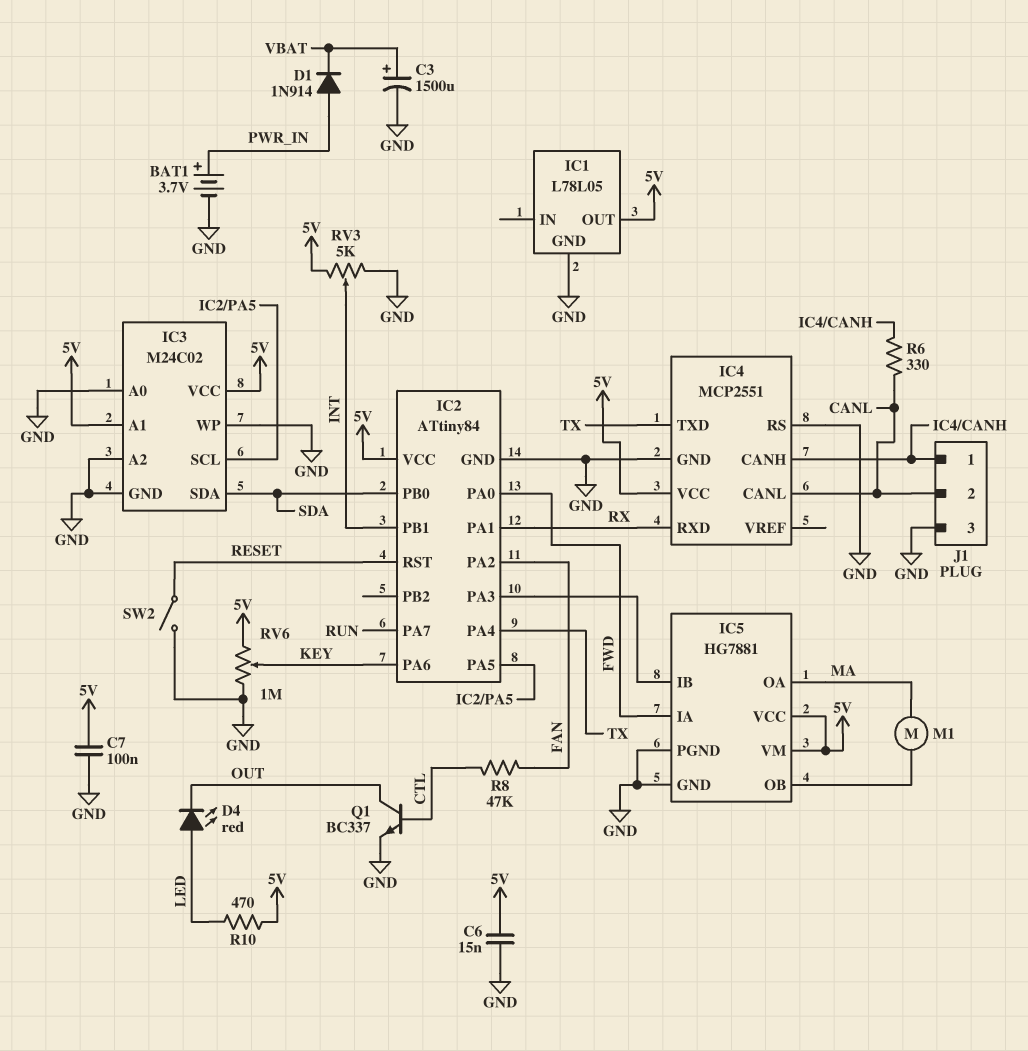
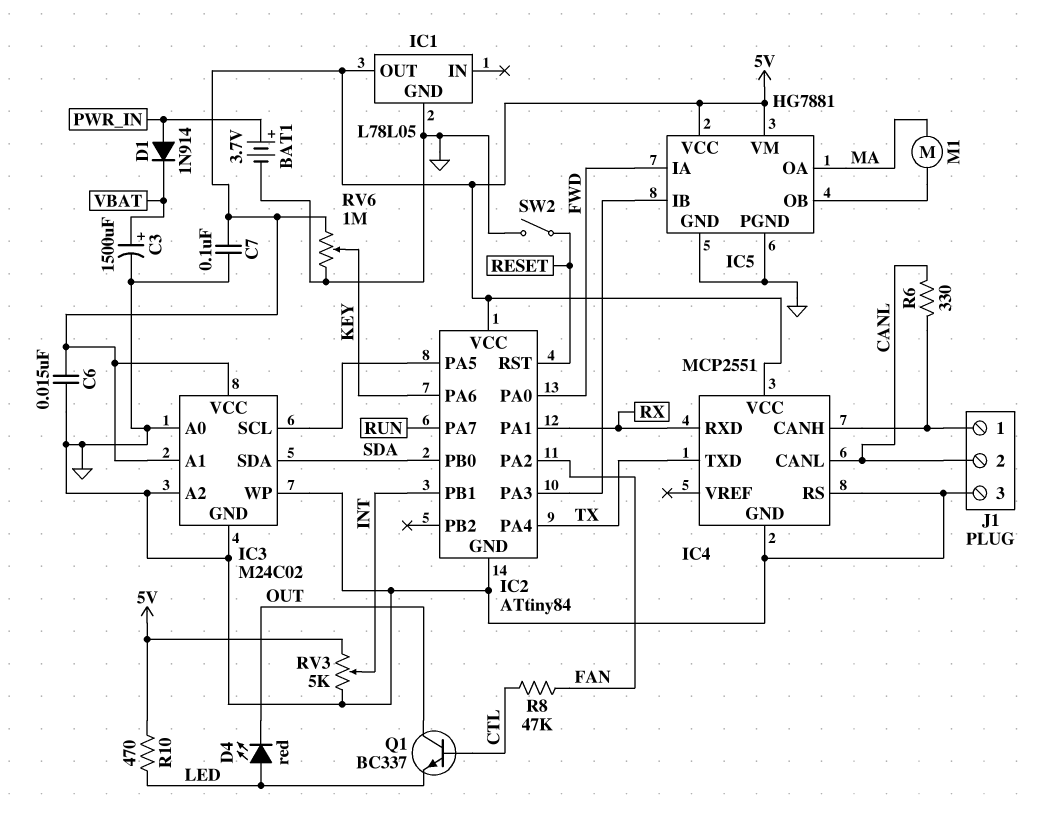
Q1: NPN BC337 (B CTL, C OUT, E GND) -> NPN BC337 (B CTL, C OUT, E LED)

